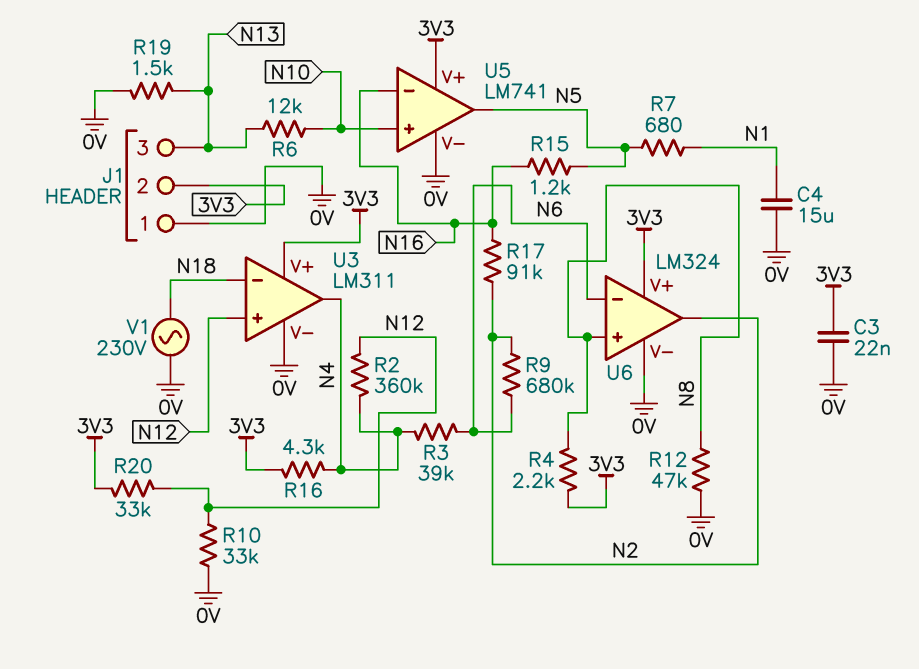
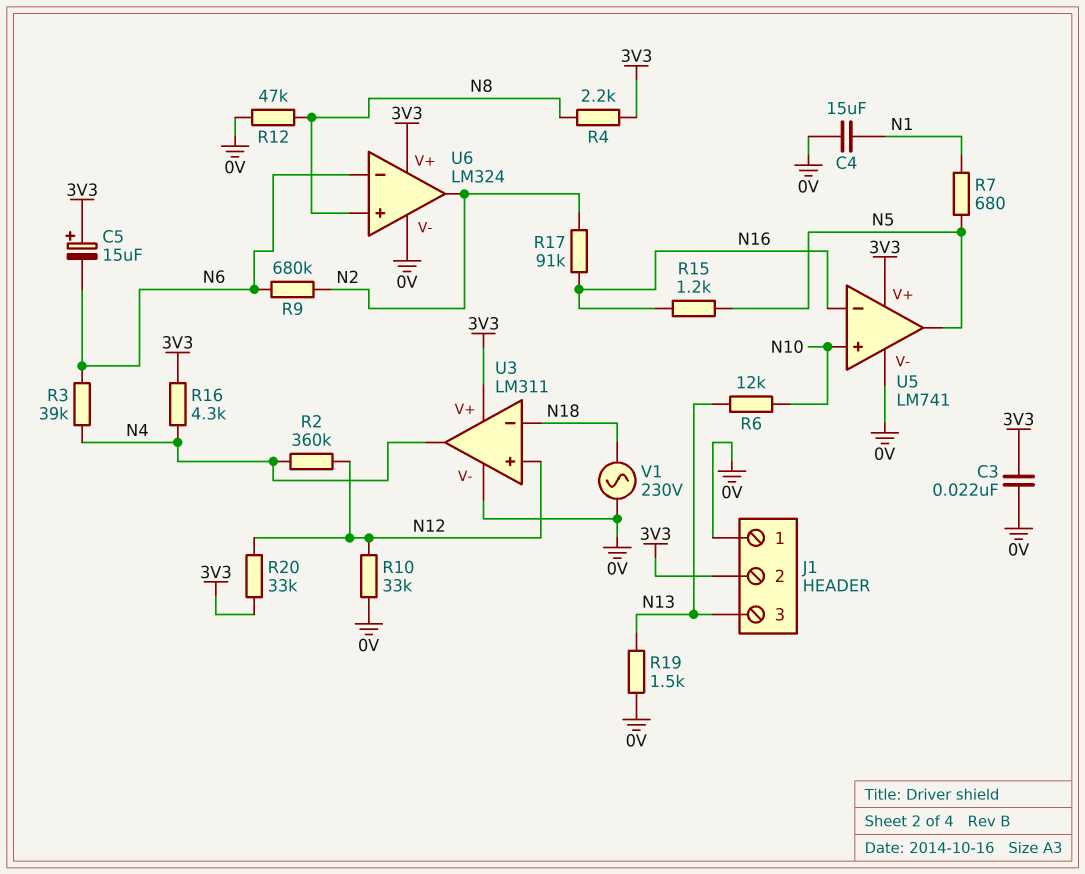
C5: none -> 15uF (plus 3V3, minus N6)

